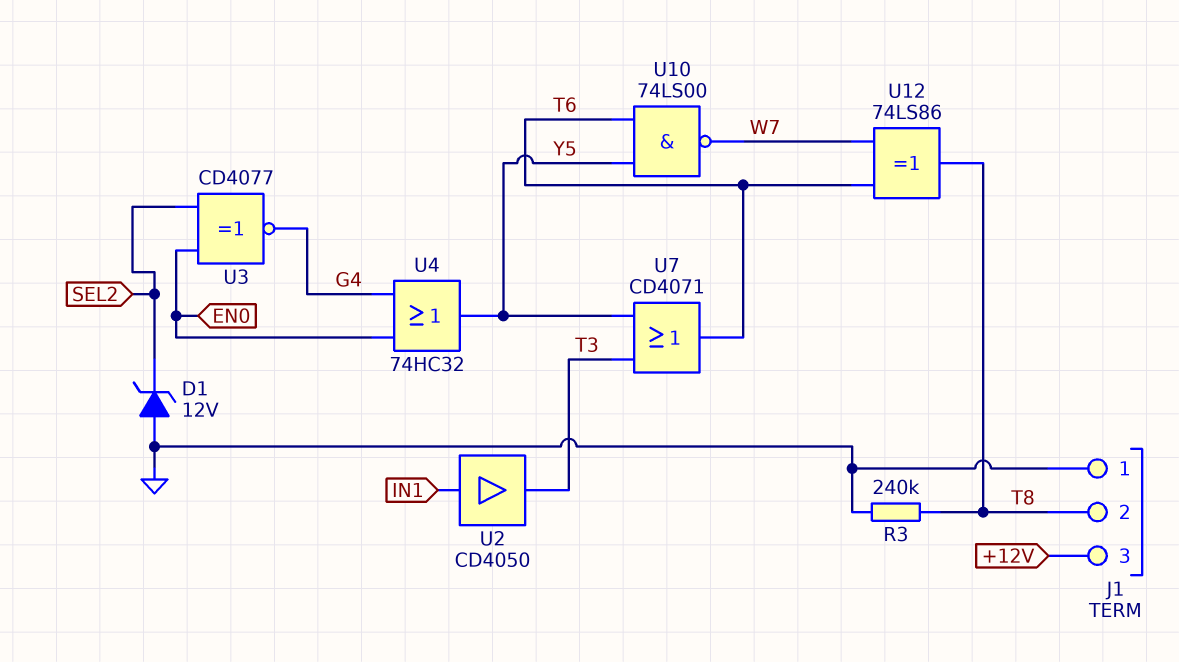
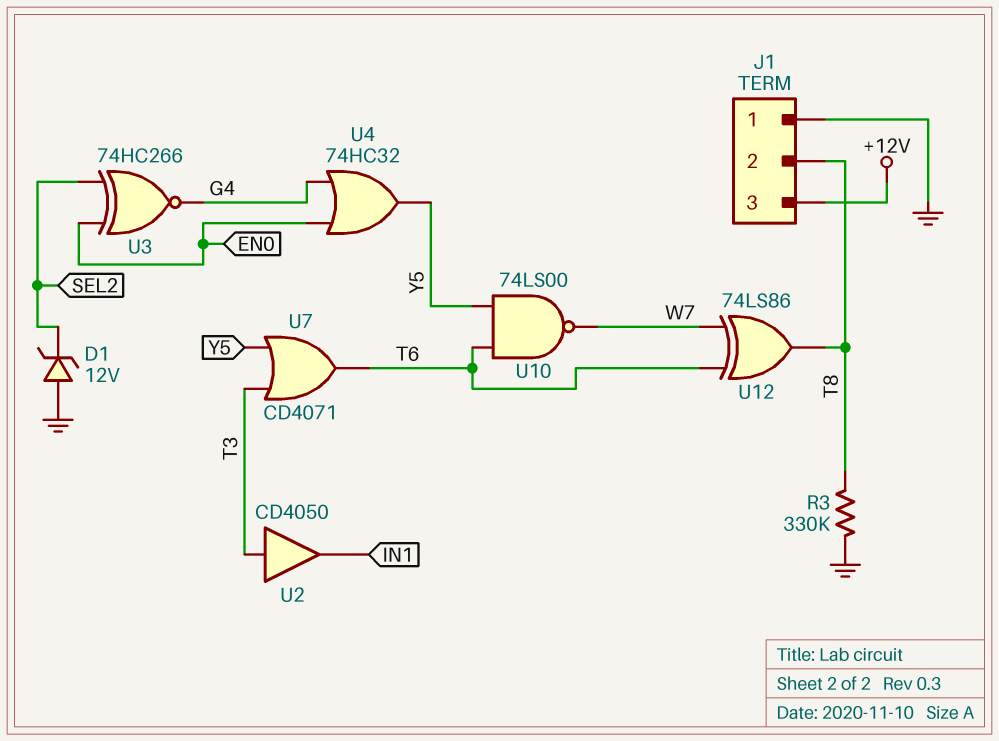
R3: 240k (GND, T8) -> 330k (GND, T8)
U2: buffer CD4050 (in IN1, out T3) -> buffer CD4050 (in T3, out IN1)
U3: XNOR CD4077 (in EN0, in SEL2, out G4) -> XNOR 74HC266 (in EN0, in SEL2, out G4)

